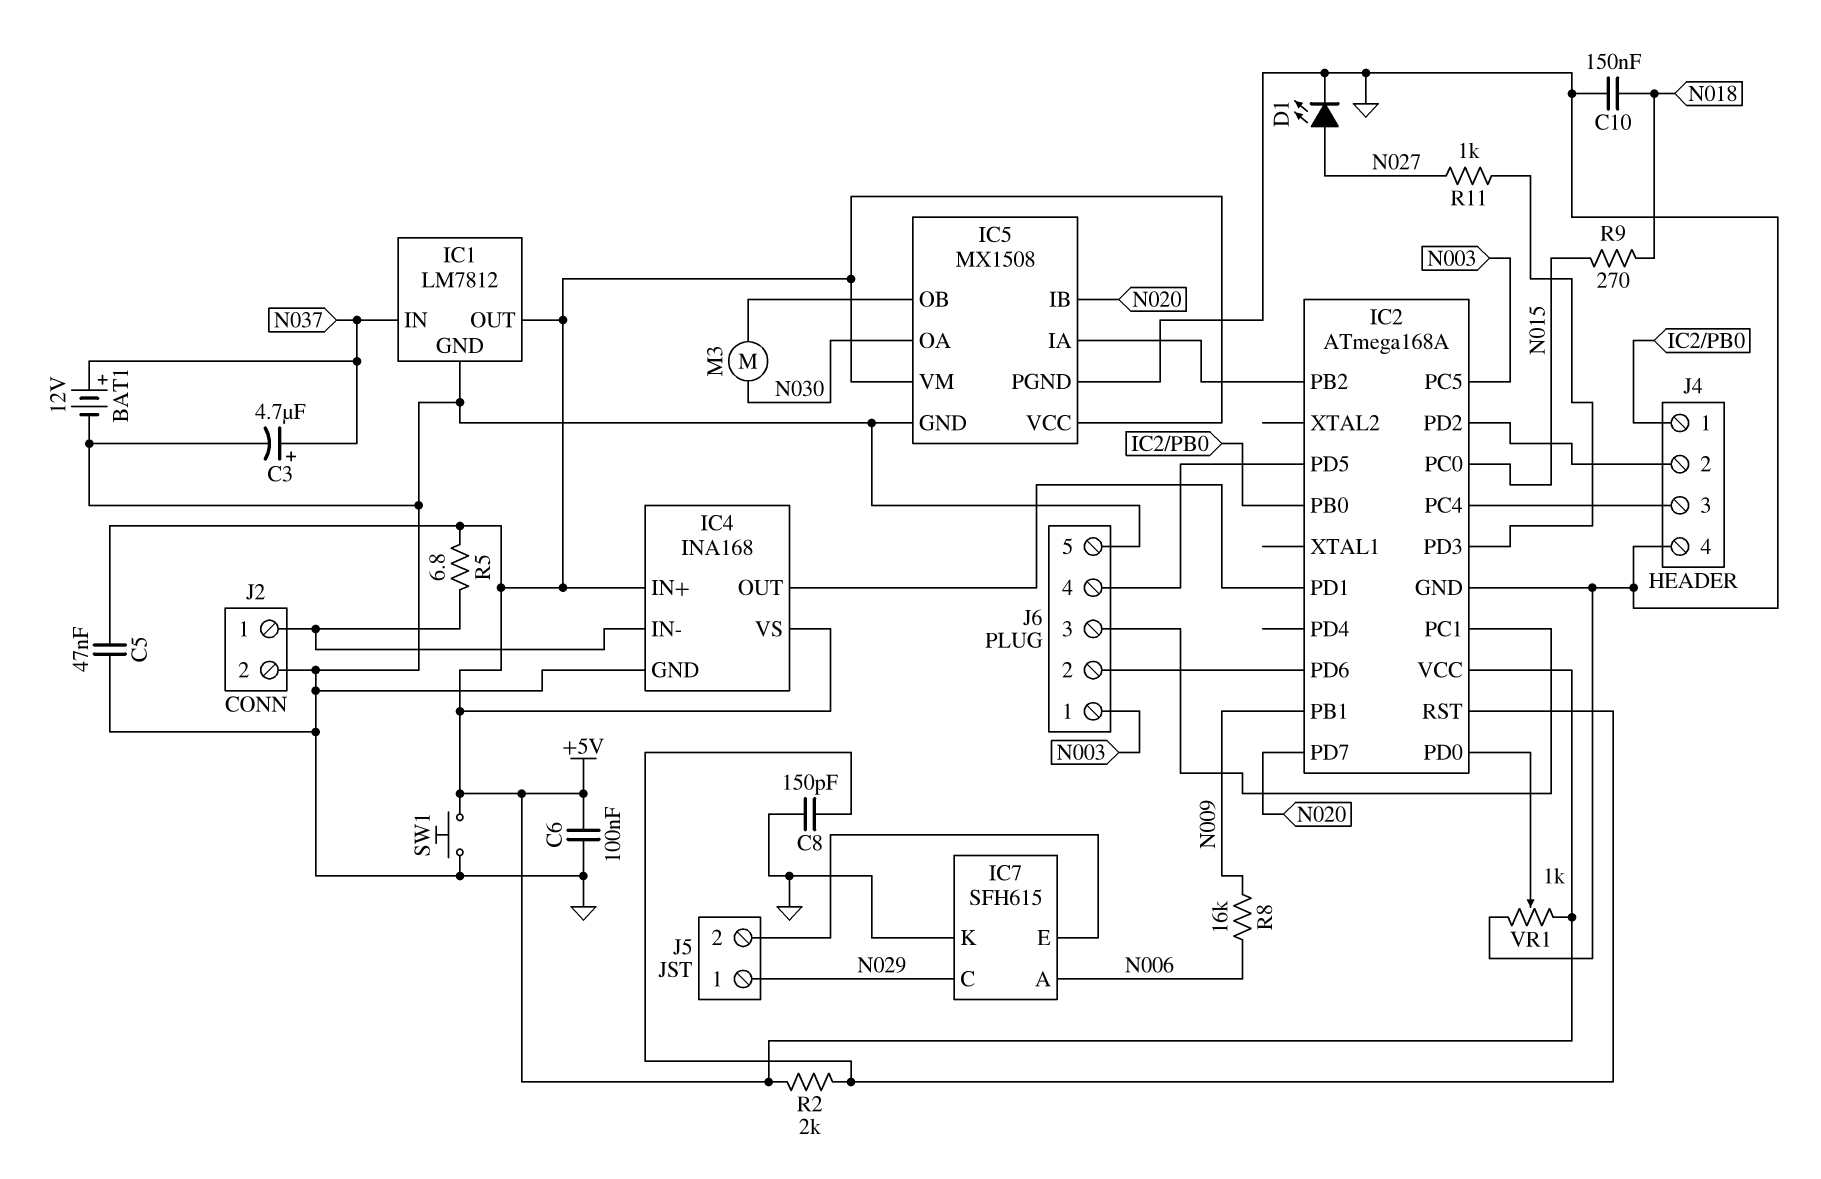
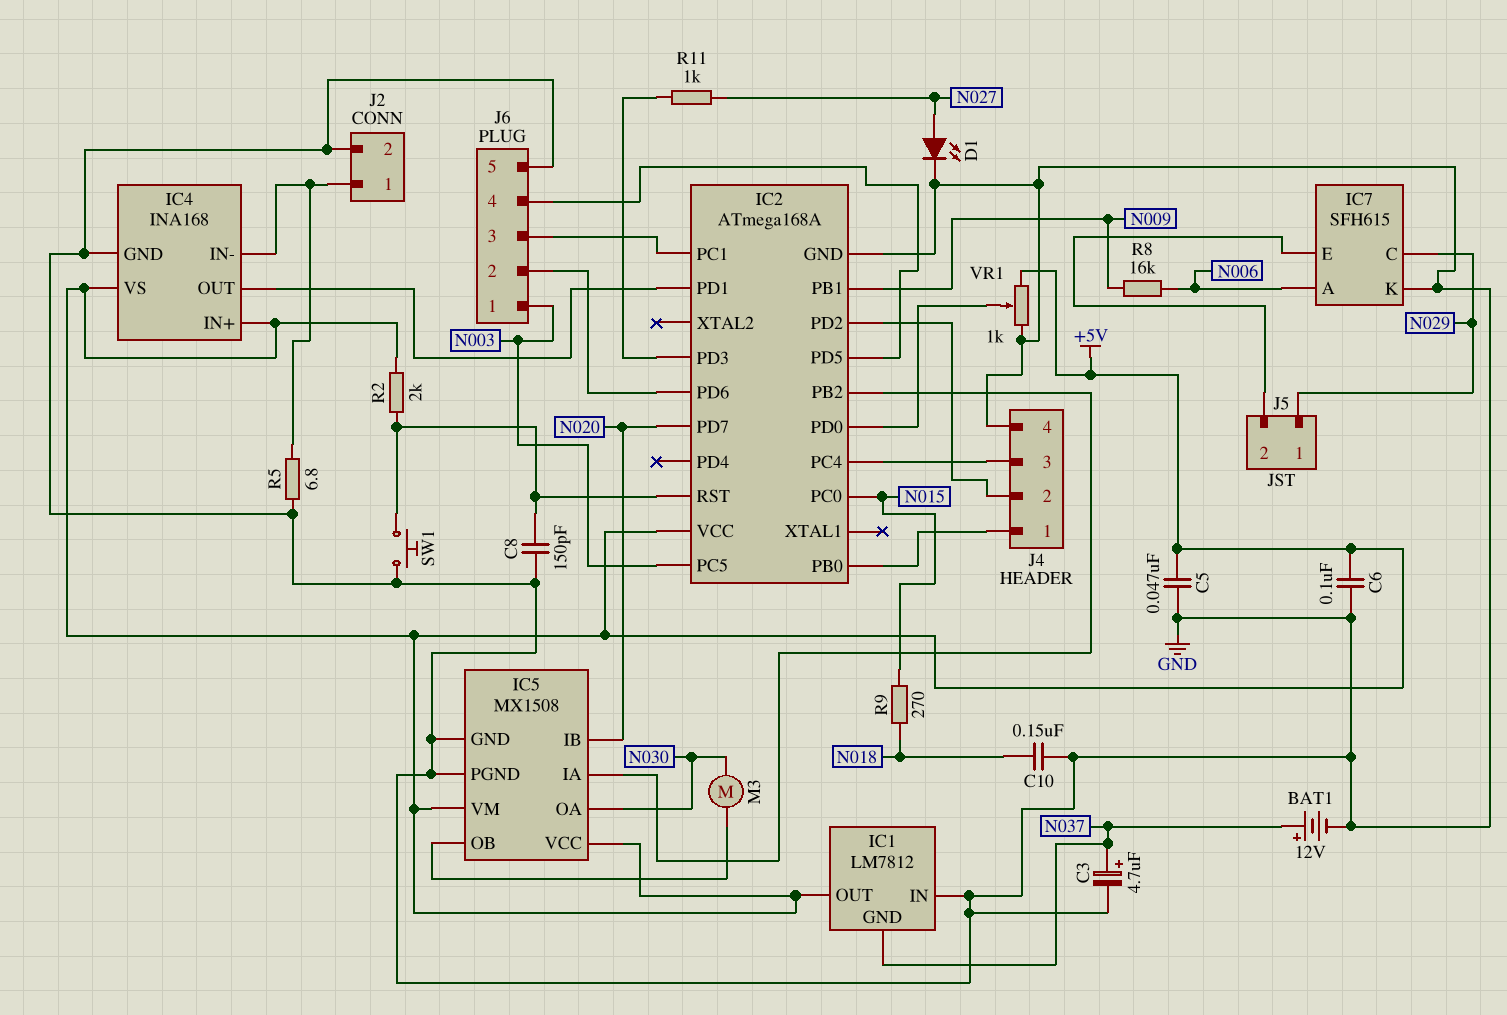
IC1 pin GND: GND -> N037
IC1 pin IN: N037 -> GND
R5: 6.8 (+5V, IC4/IN-) -> 6.8 (GND, IC4/IN-)
SW1: button (+5V, GND) -> button (GND, IC2/RST)

